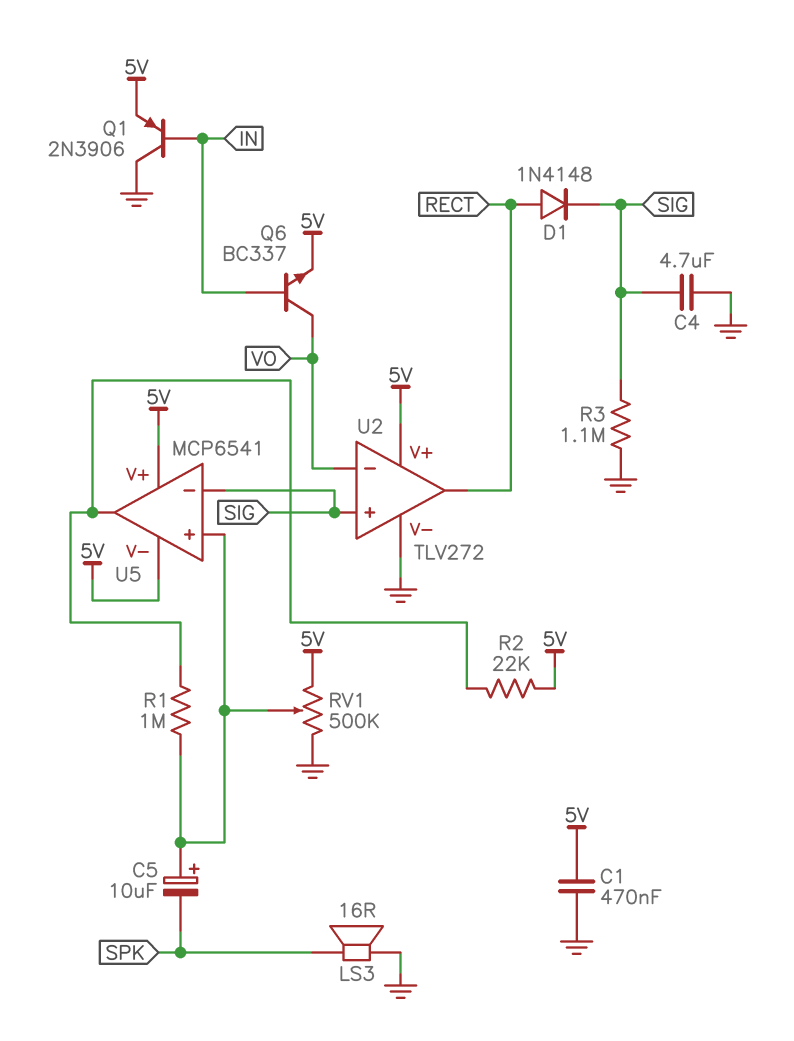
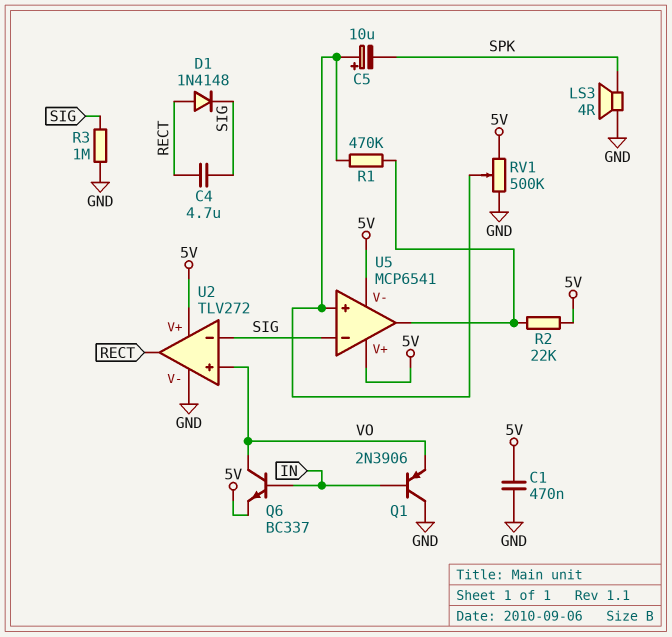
C4: 4.7uF (GND, SIG) -> 4.7uF (RECT, SIG)
LS3: speaker 16R (GND, SPK) -> speaker 4R (GND, SPK)
Q1: PNP 2N3906 (B IN, C GND, E 5V) -> PNP 2N3906 (B IN, C GND, E VO)
R1: 1M (U5/in+, U5/out) -> 470k (U5/in+, U5/out)
R3: 1.1M (GND, SIG) -> 1M (GND, SIG)
U2 pin in+: SIG -> VO
U2 pin in-: VO -> SIG

